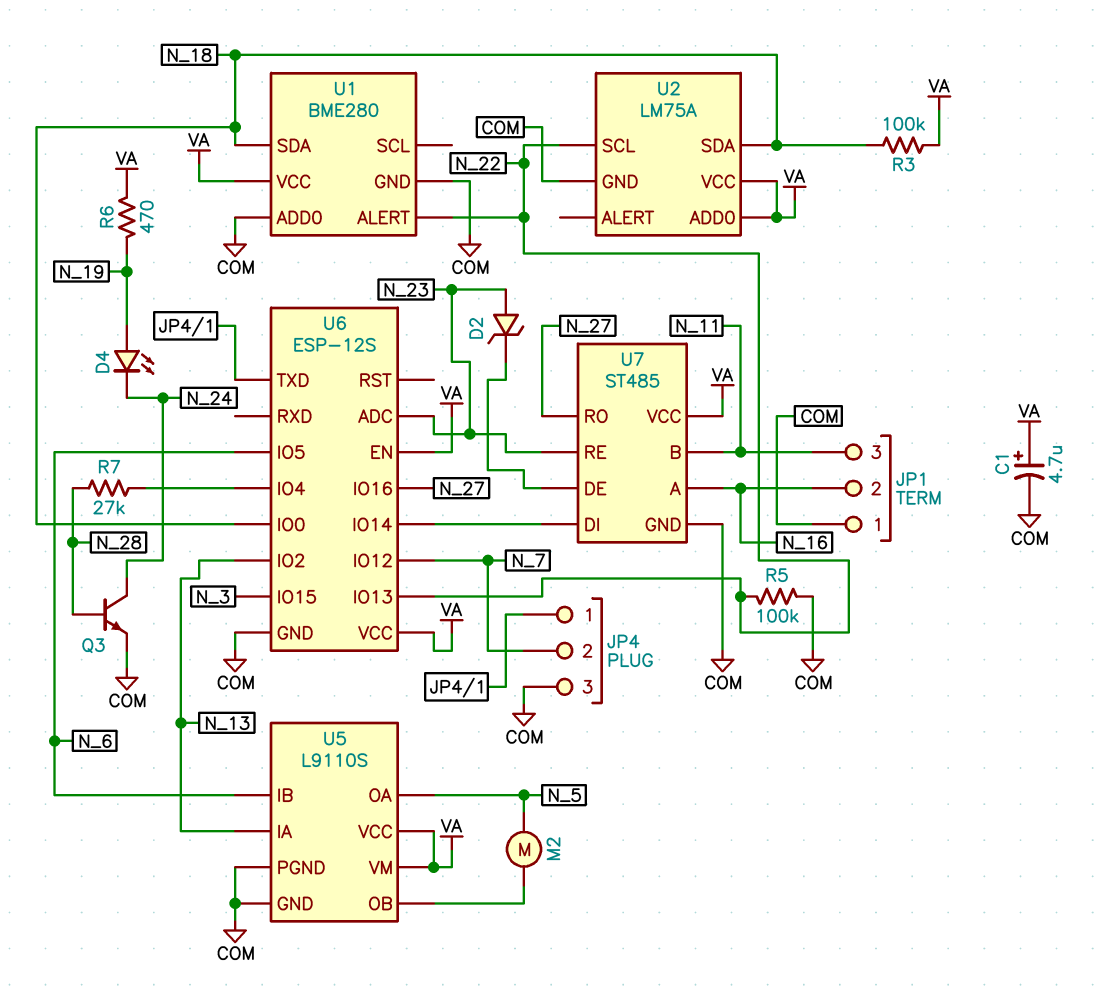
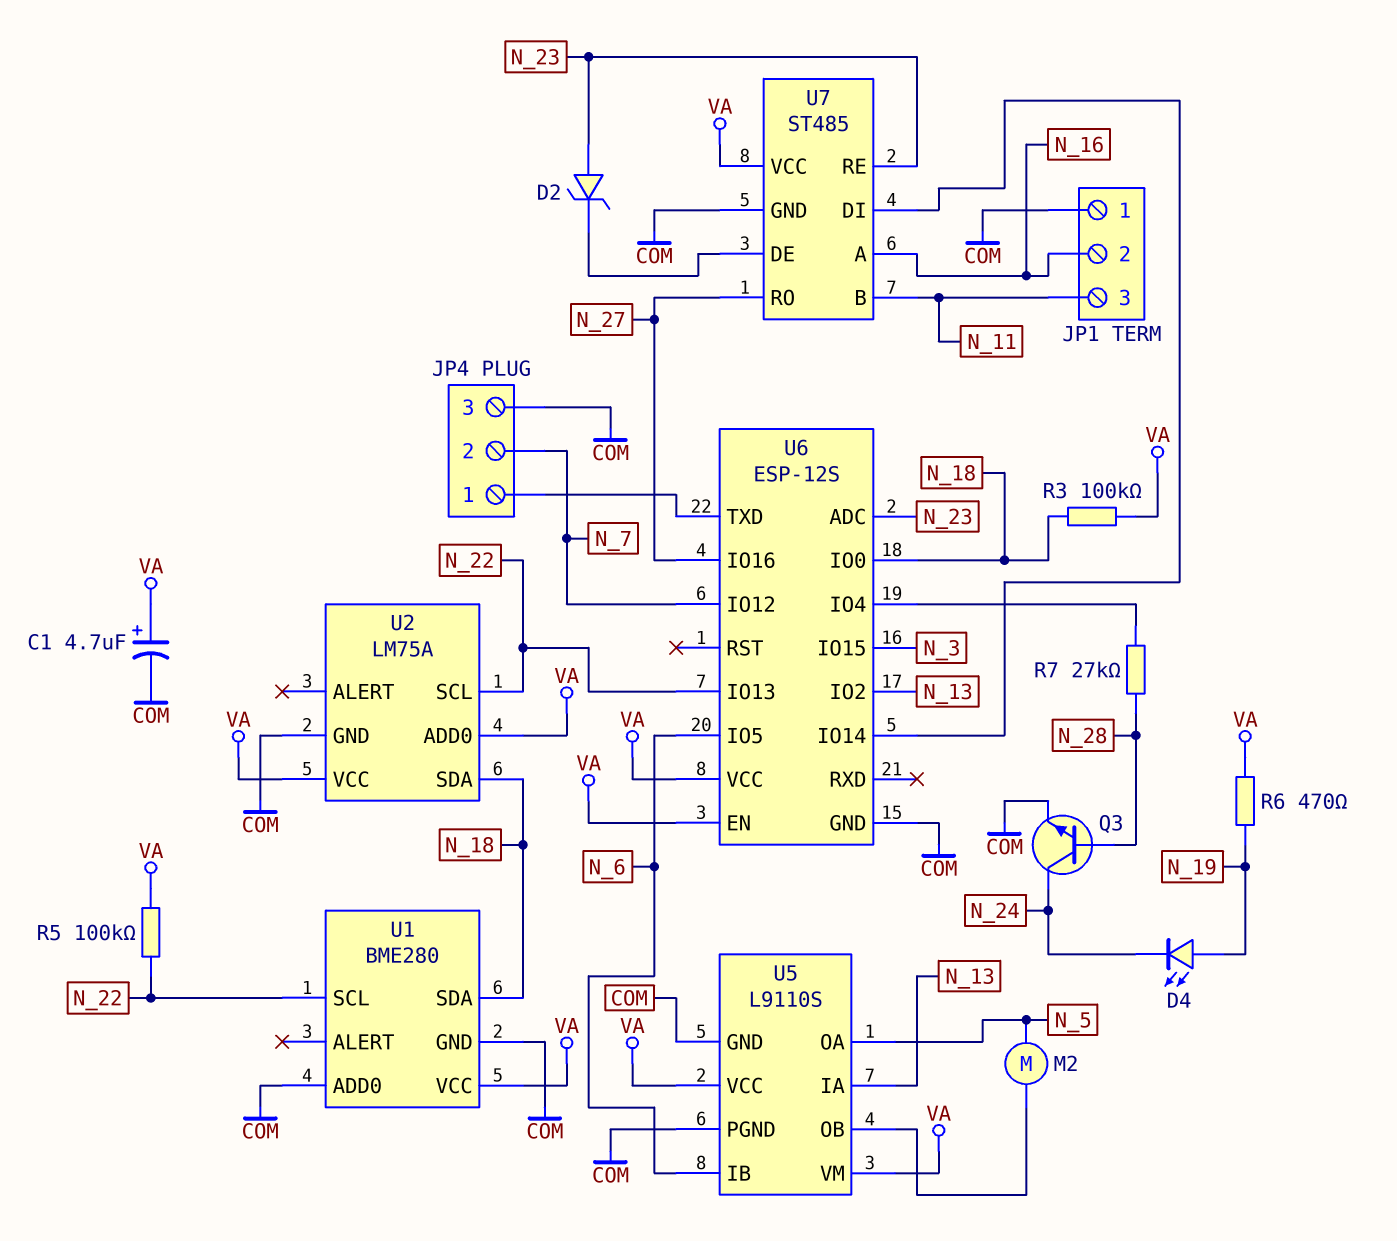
R5: 100k (COM, N_22) -> 100k (N_22, VA)
U1 pin ALERT: N_22 -> none
U1 pin SCL: none -> N_22

